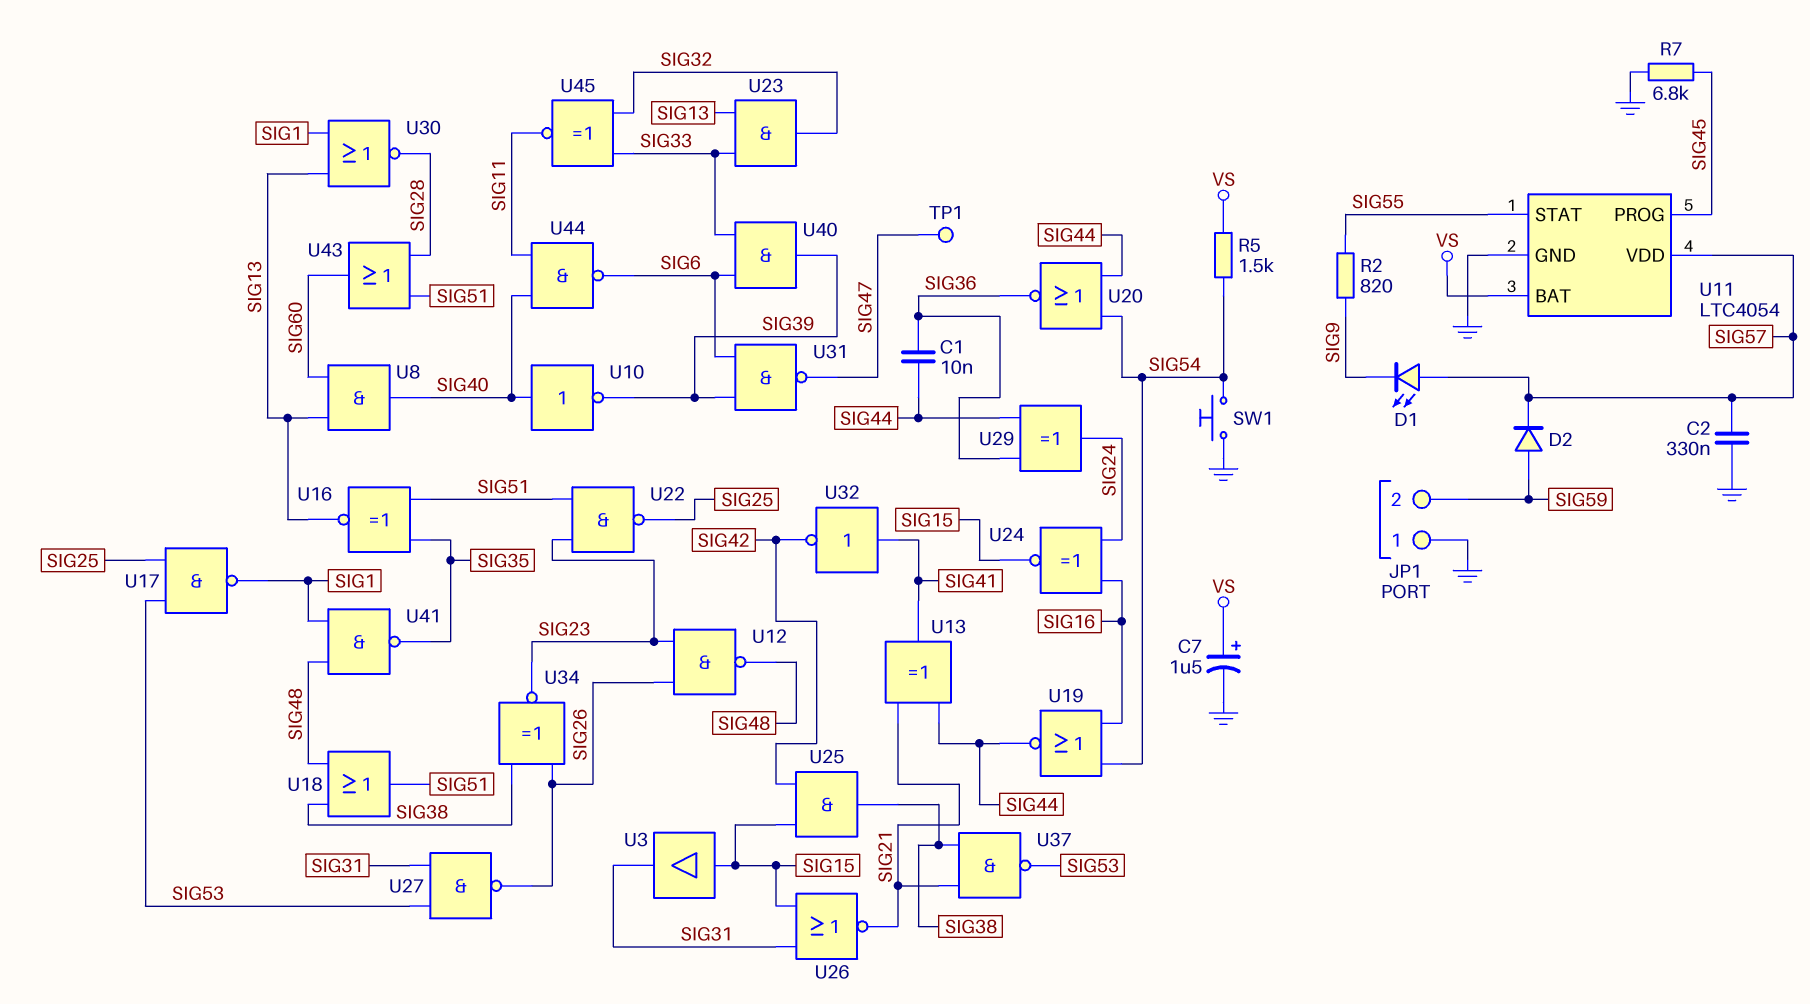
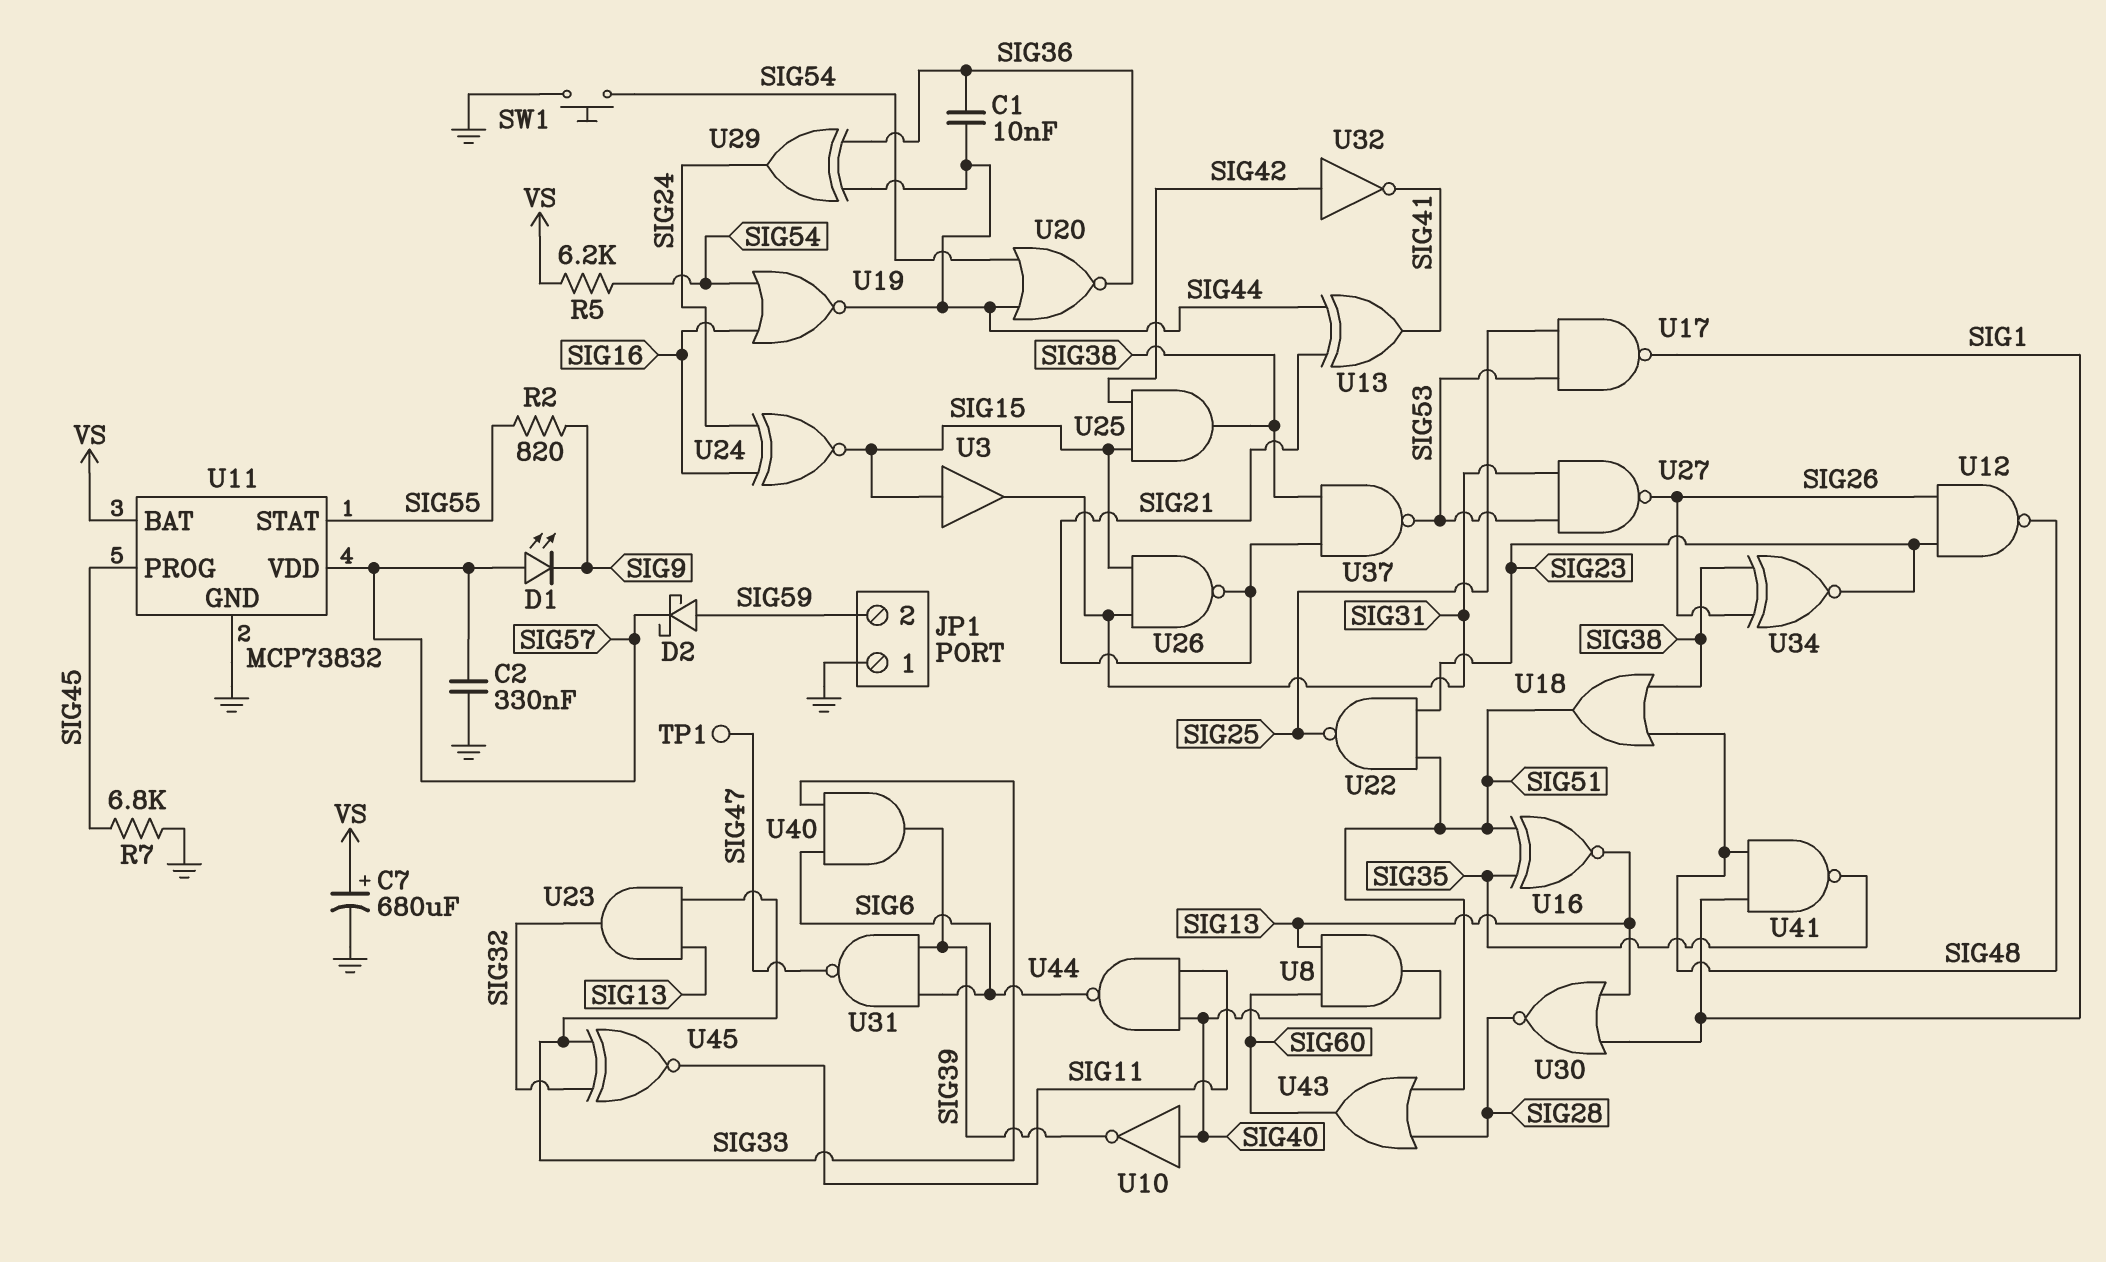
C7: 1.5uF (plus VS, minus GND) -> 680uF (plus VS, minus GND)
D2: diode (A SIG59, K SIG57) -> schottky (A SIG59, K SIG57)
R5: 1.5k (SIG54, VS) -> 6.2k (SIG54, VS)
U11: LTC4054 -> MCP73832
U26: NOR (in SIG15, in SIG31, out SIG21) -> NAND (in SIG15, in SIG31, out SIG21)
U32: NOT (in SIG41, out SIG42) -> NOT (in SIG42, out SIG41)

